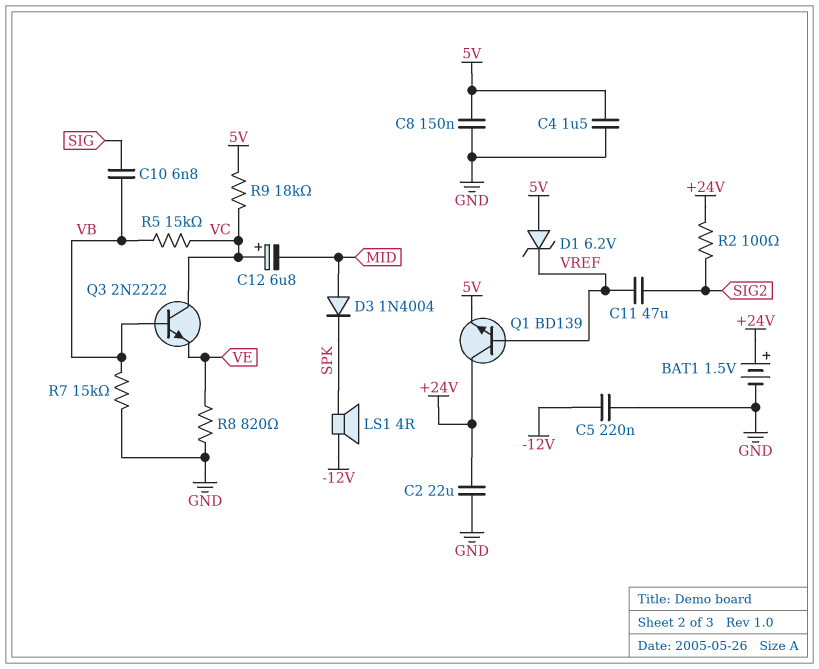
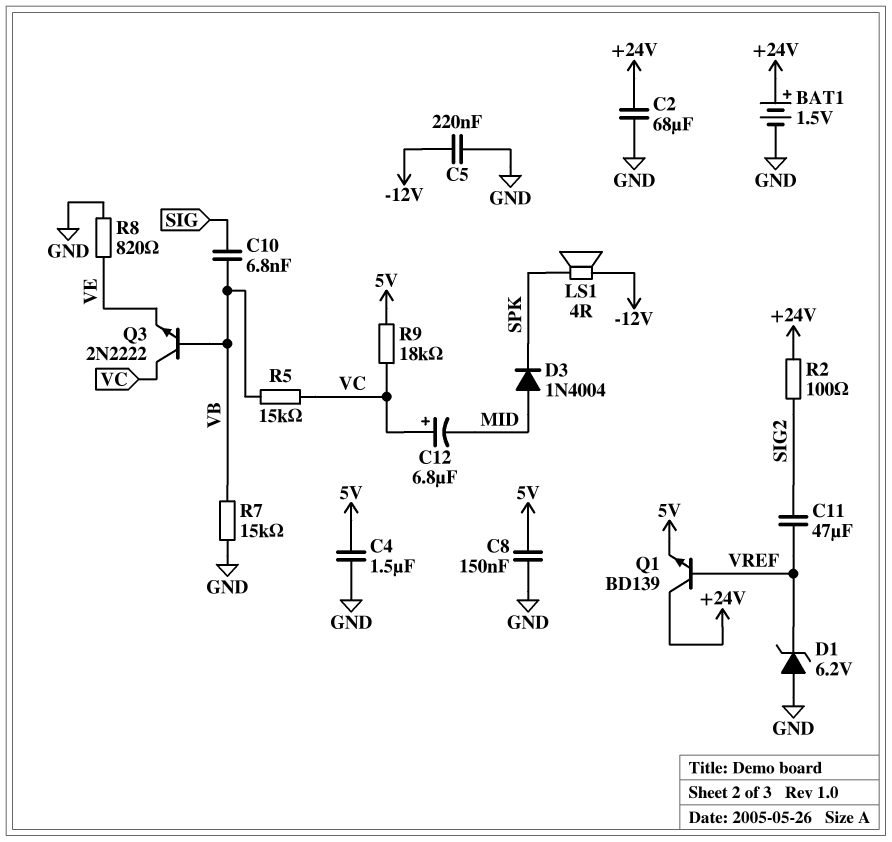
C2: 22uF (+24V, GND) -> 68uF (+24V, GND)
D1: zener 6.2V (A 5V, K VREF) -> zener 6.2V (A GND, K VREF)

